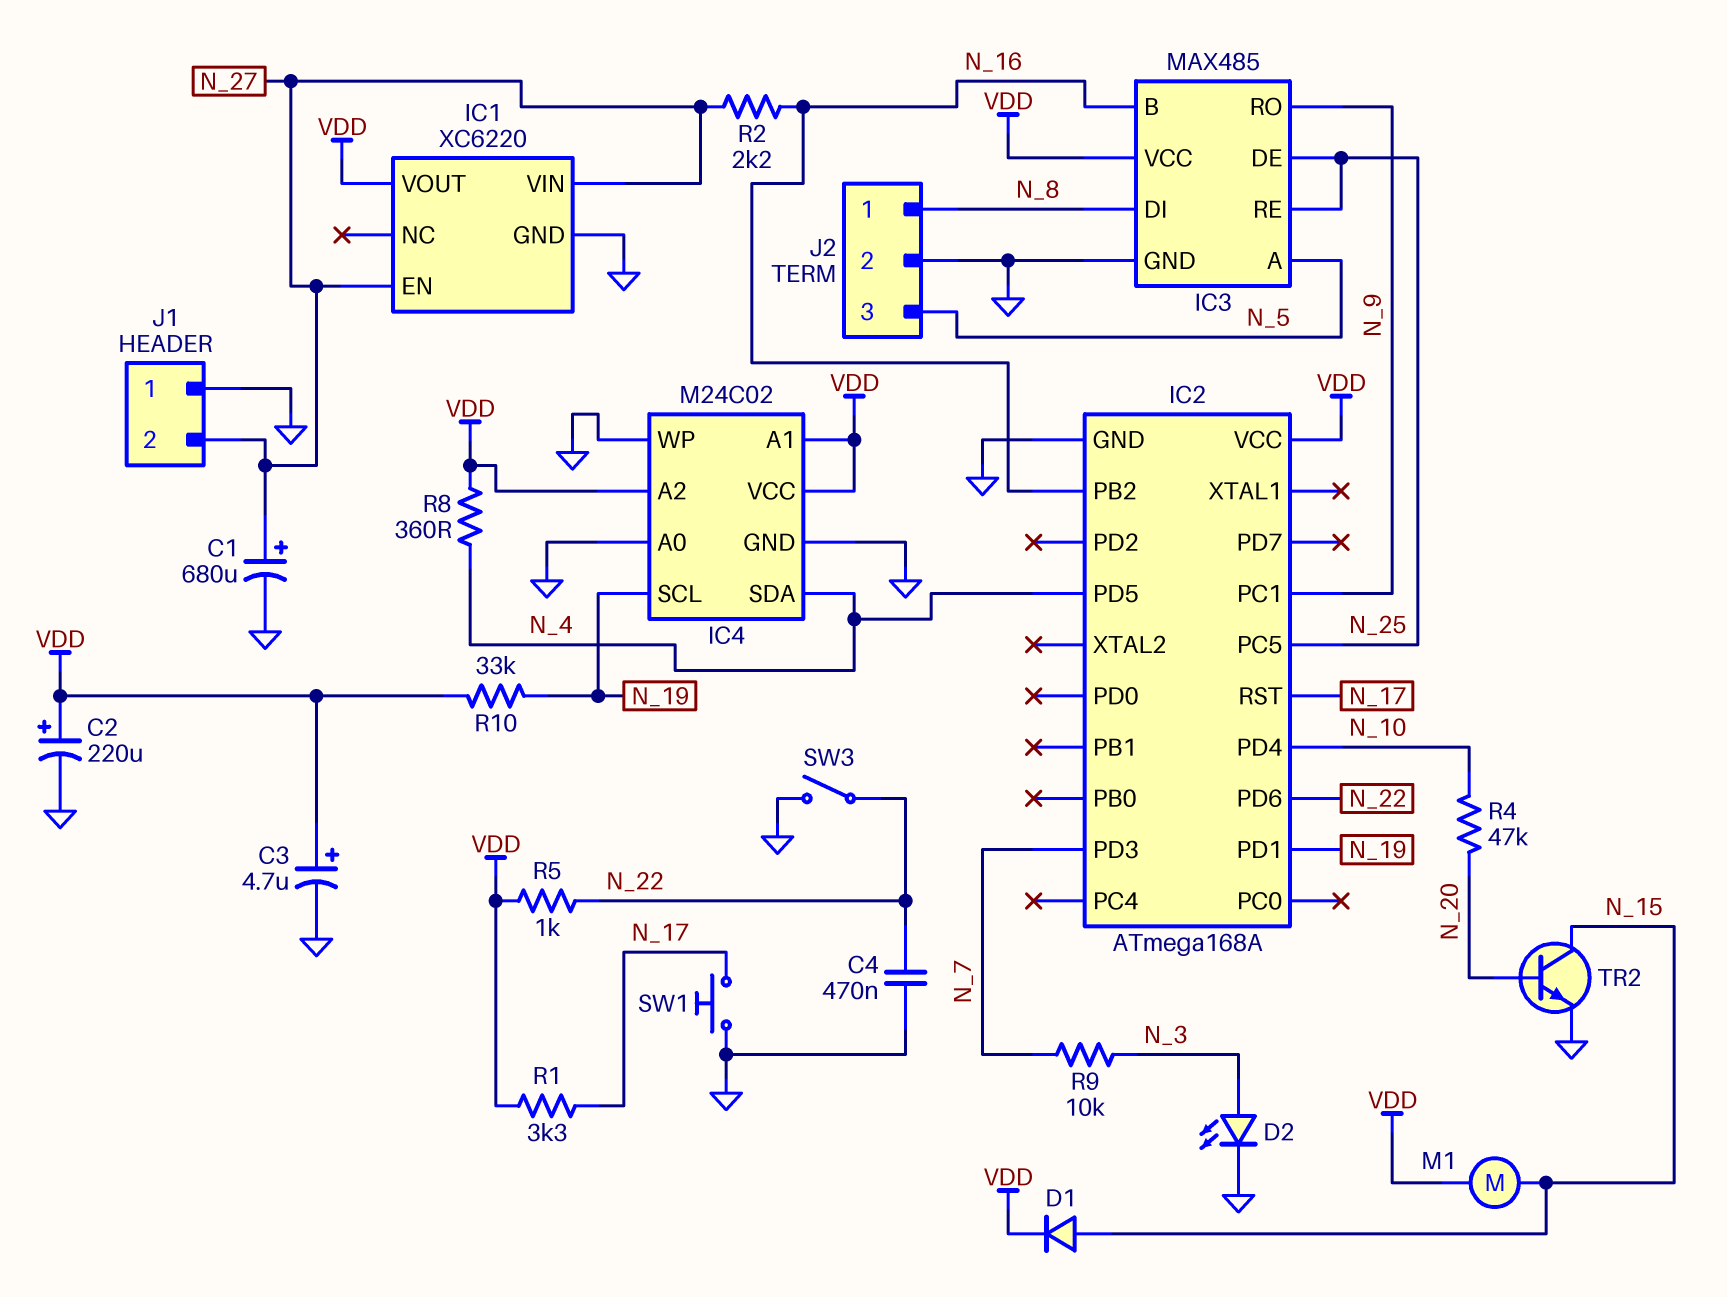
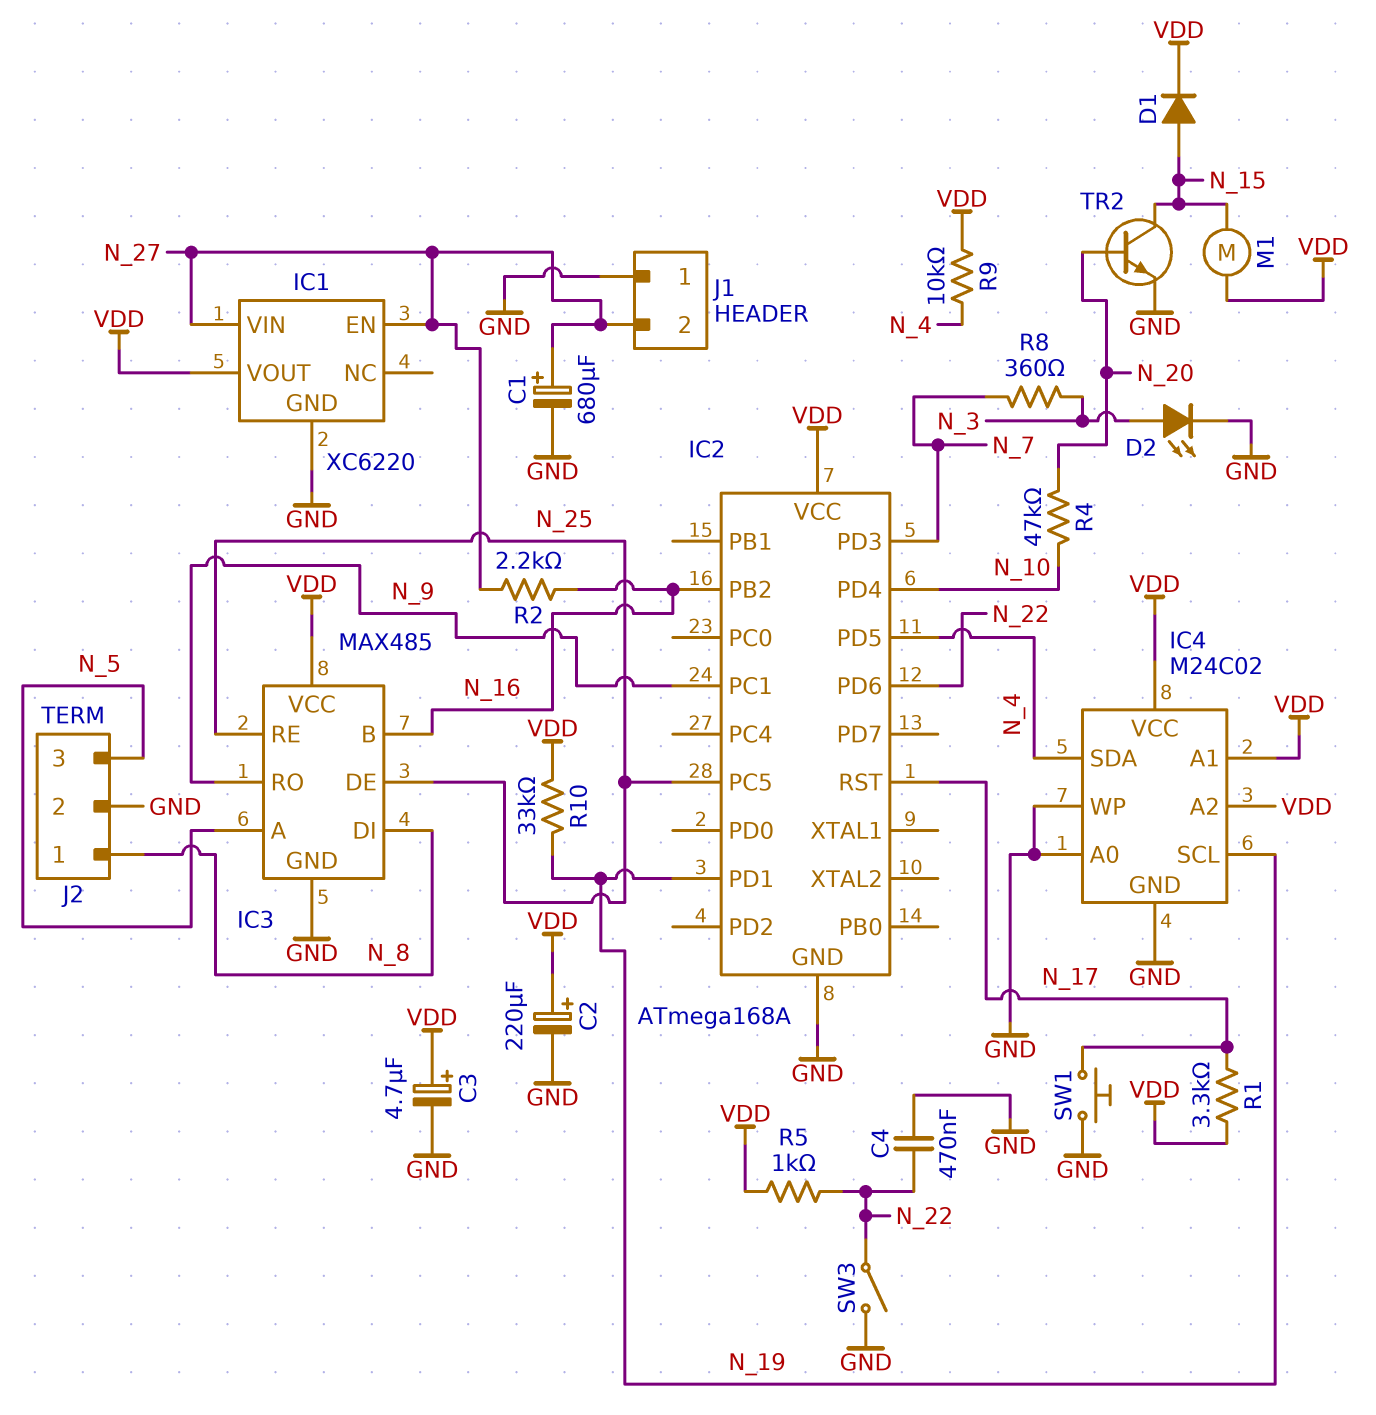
R8: 360 (N_4, VDD) -> 360 (N_3, N_7)
R9: 10k (N_3, N_7) -> 10k (N_4, VDD)

